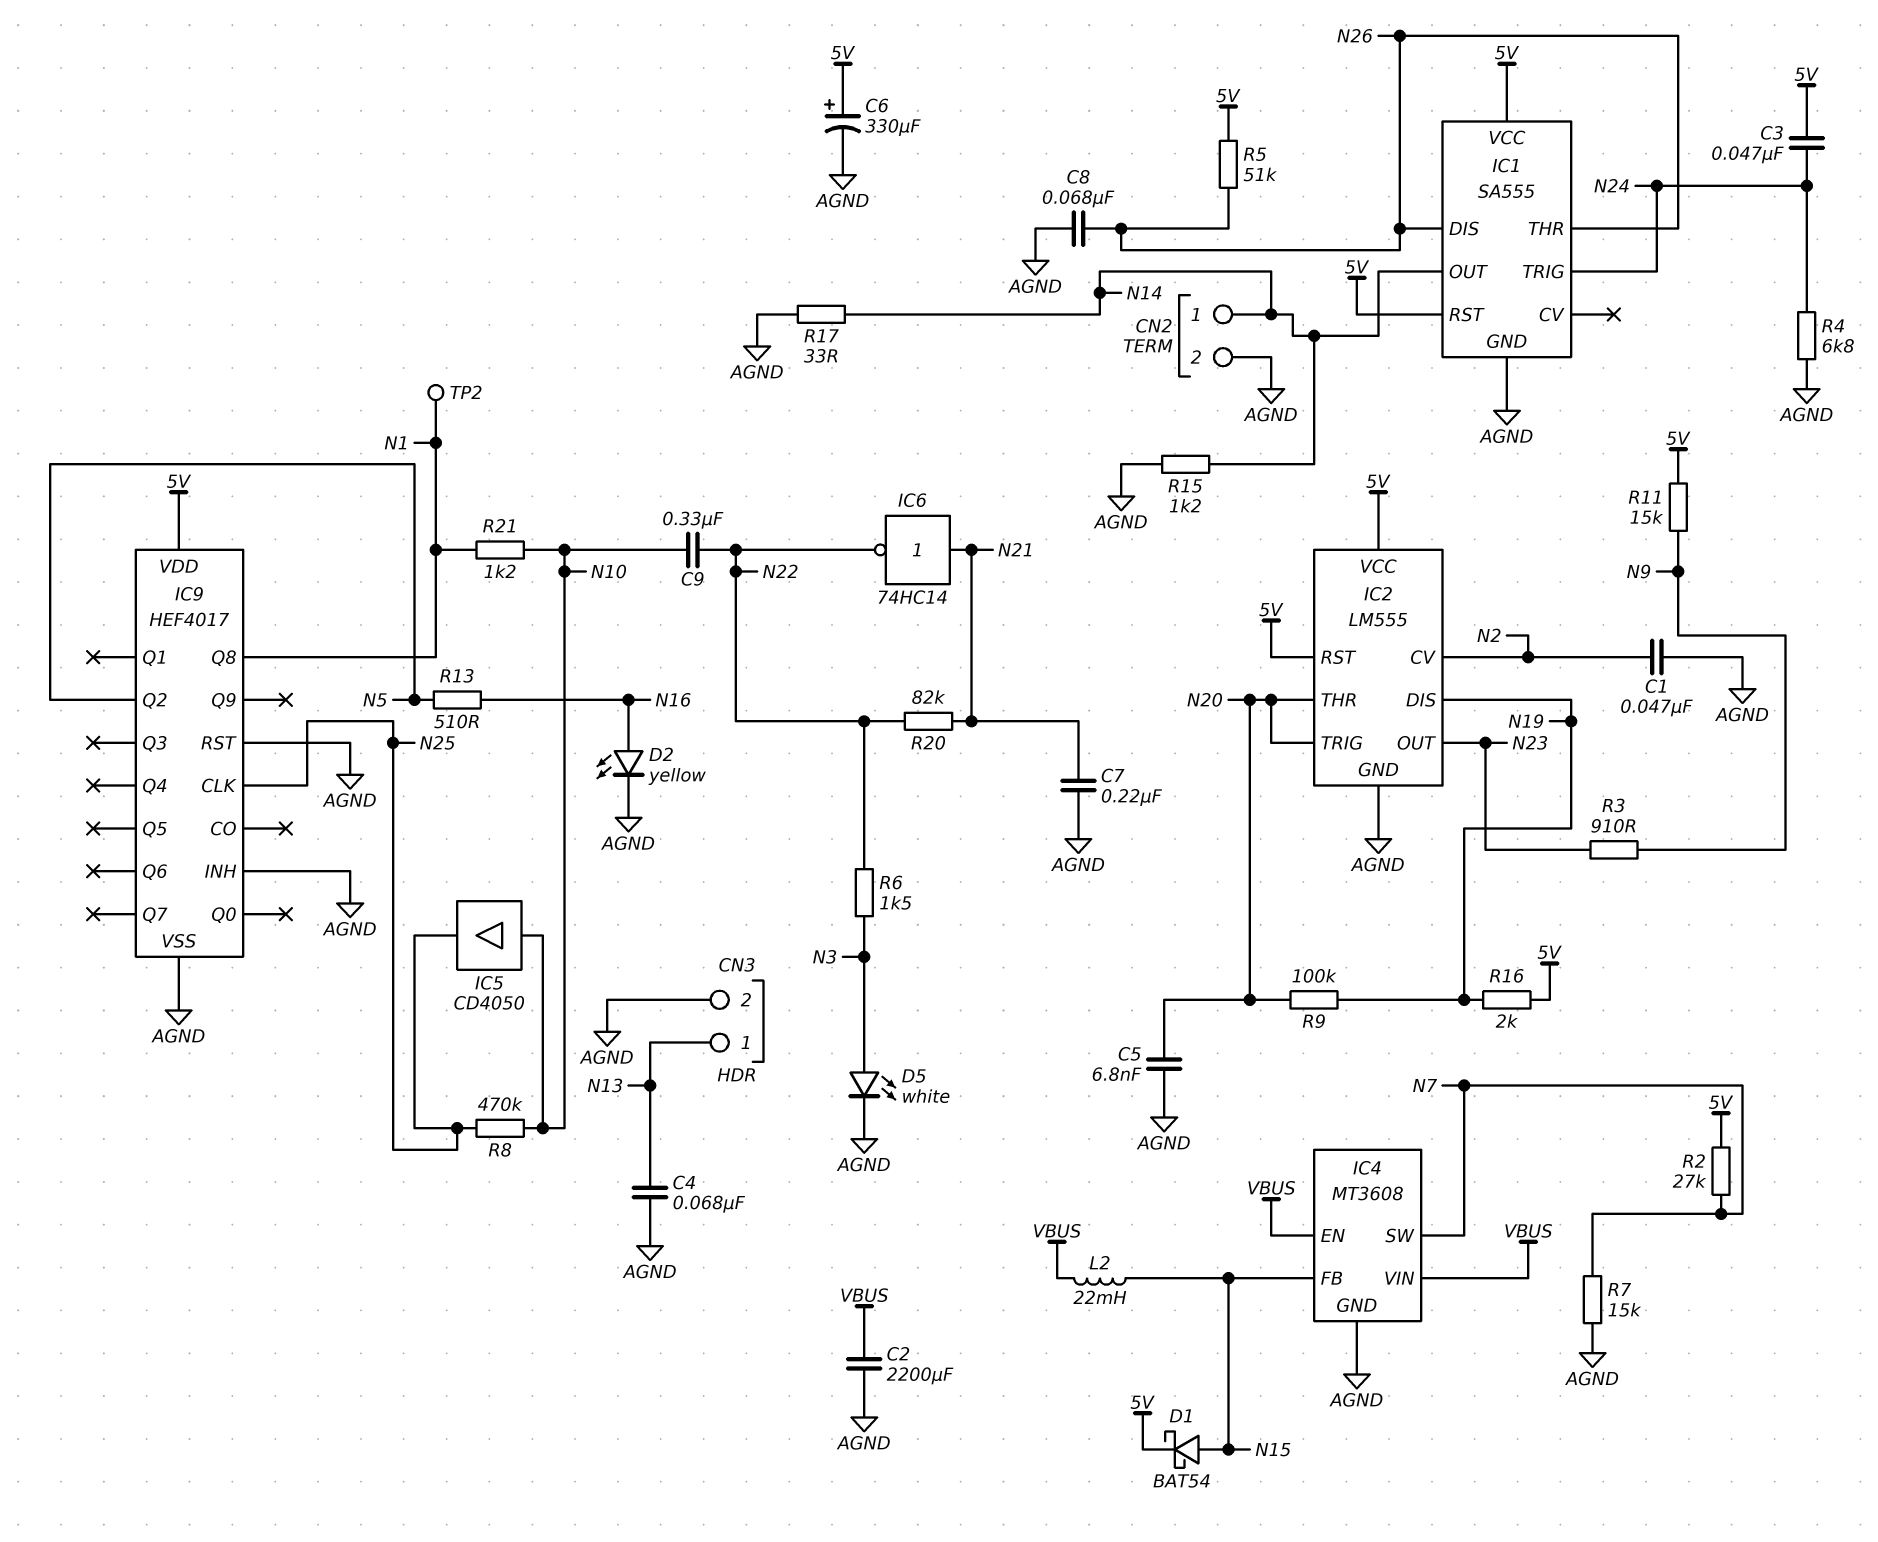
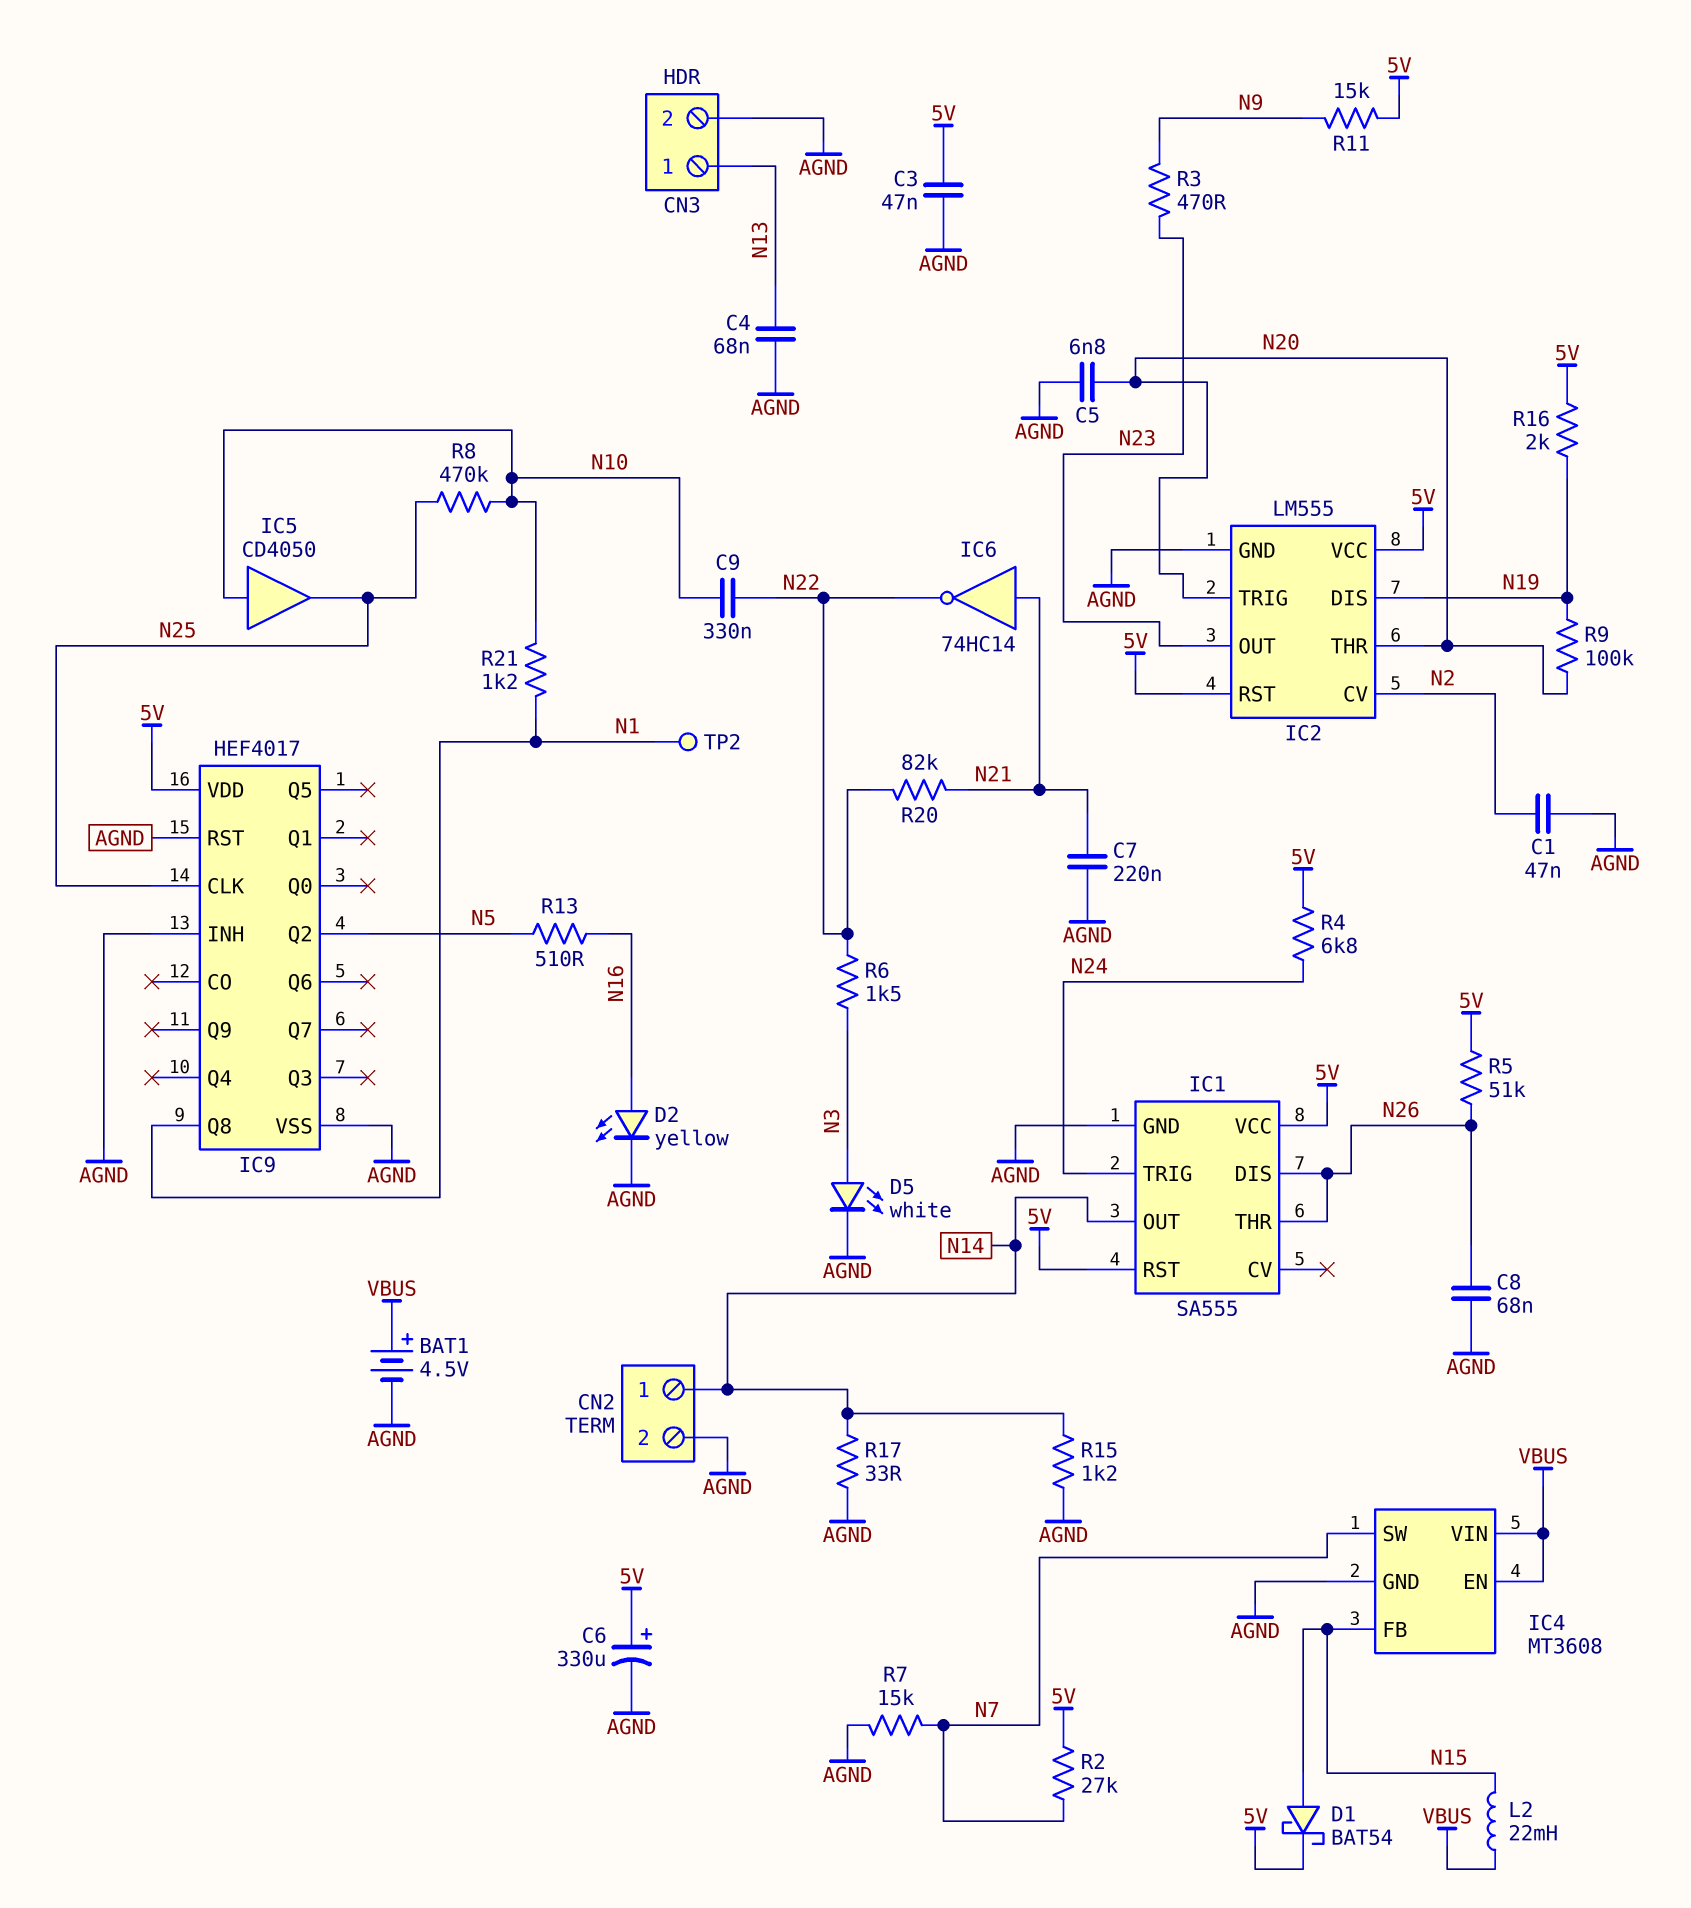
BAT1: none -> 4.5V (plus VBUS, minus AGND)
C2: 2200uF (AGND, VBUS) -> none
C3: 47nF (5V, N24) -> 47nF (5V, AGND)
R3: 910 (N9, N23) -> 470 (N9, N23)
R4: 6.8k (AGND, N24) -> 6.8k (5V, N24)

